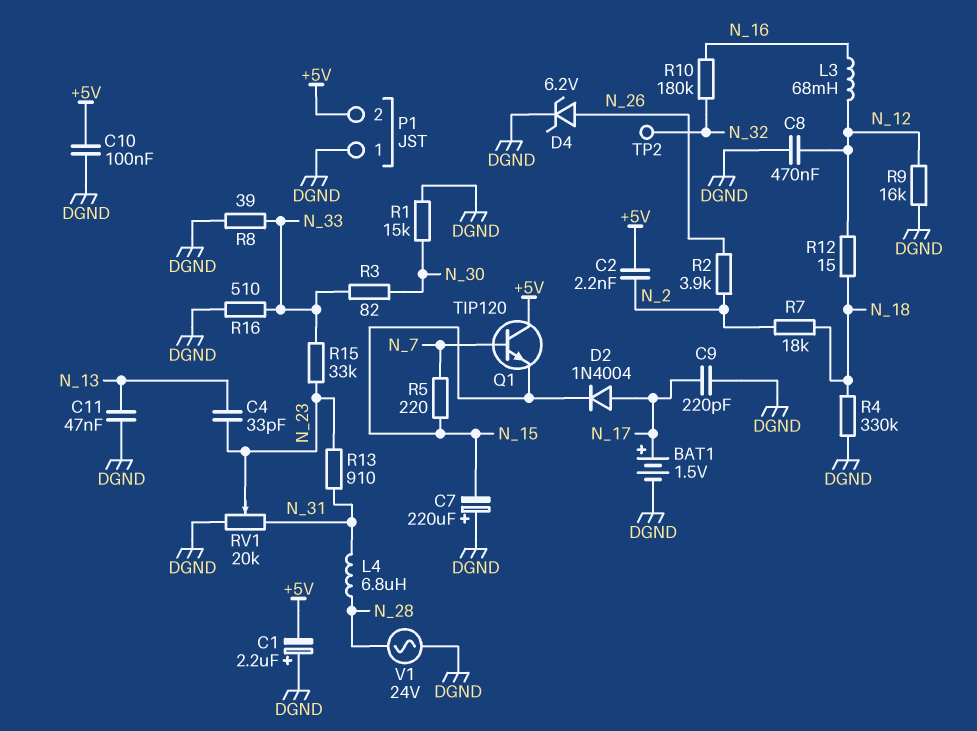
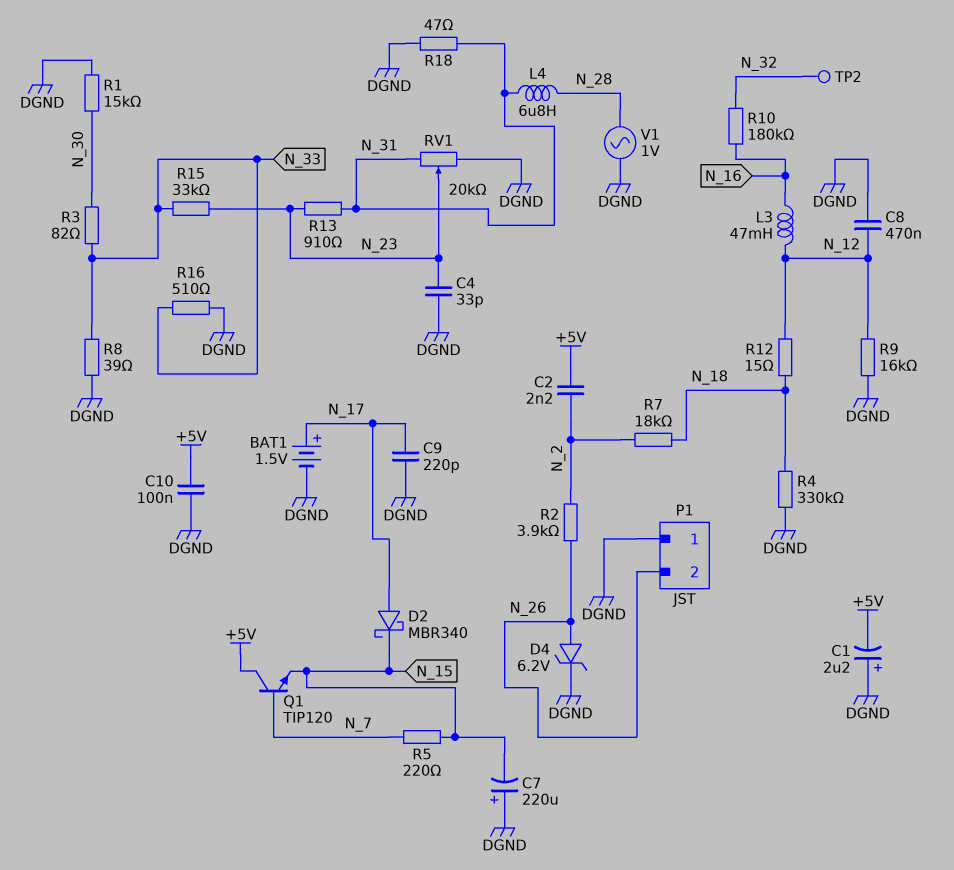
C4: 33pF (N_13, N_23) -> 33pF (DGND, N_23)
C11: 47nF (DGND, N_13) -> none
D2: diode 1N4004 (A N_17, K N_15) -> schottky MBR340 (A N_17, K N_15)
L3: 68mH (N_12, N_16) -> 47mH (N_12, N_16)
P1 pin 2: +5V -> N_26
R18: none -> 47 (DGND, N_31)
V1: AC 24V (DGND, N_28) -> AC 1V (DGND, N_28)

